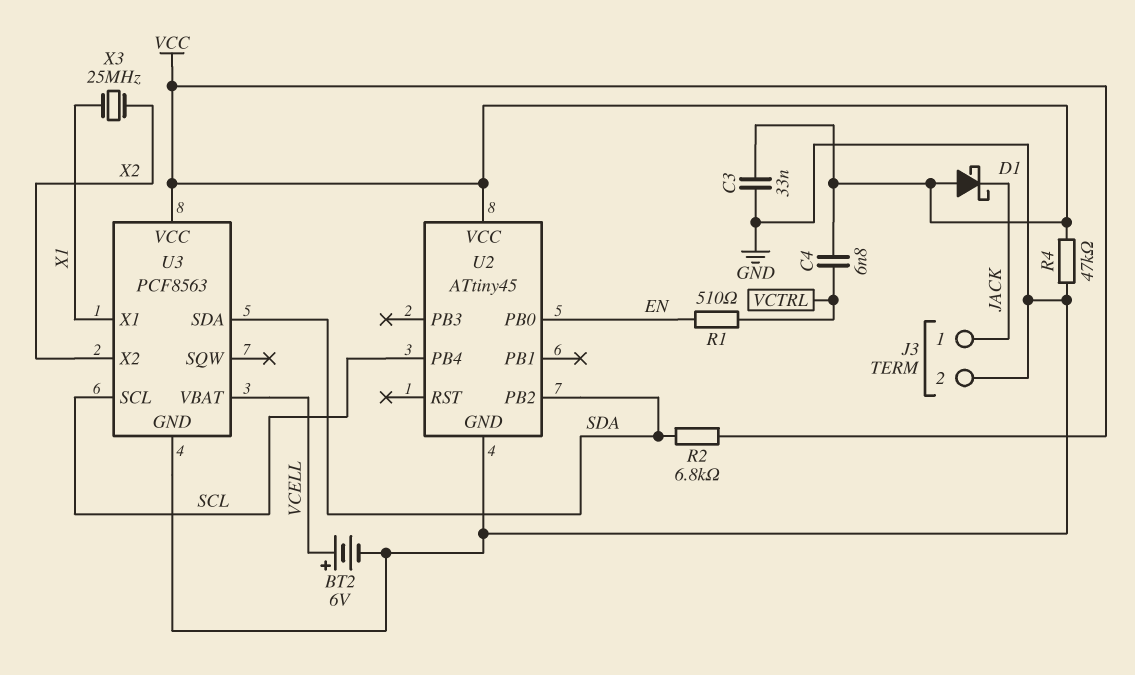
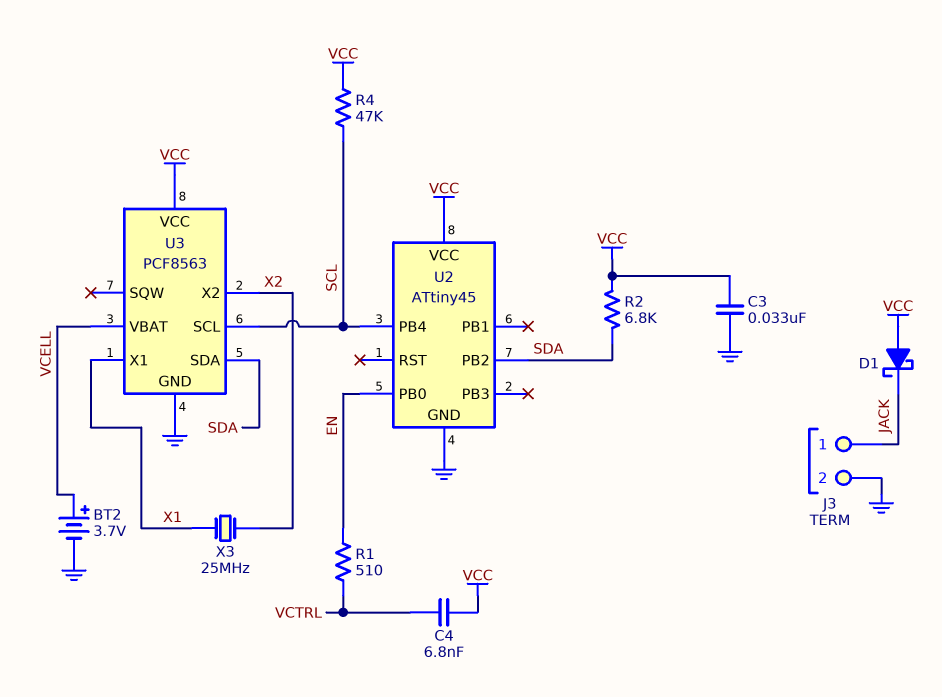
BT2: 6V (plus VCELL, minus GND) -> 3.7V (plus VCELL, minus GND)
R4: 47k (GND, VCC) -> 47k (SCL, VCC)

